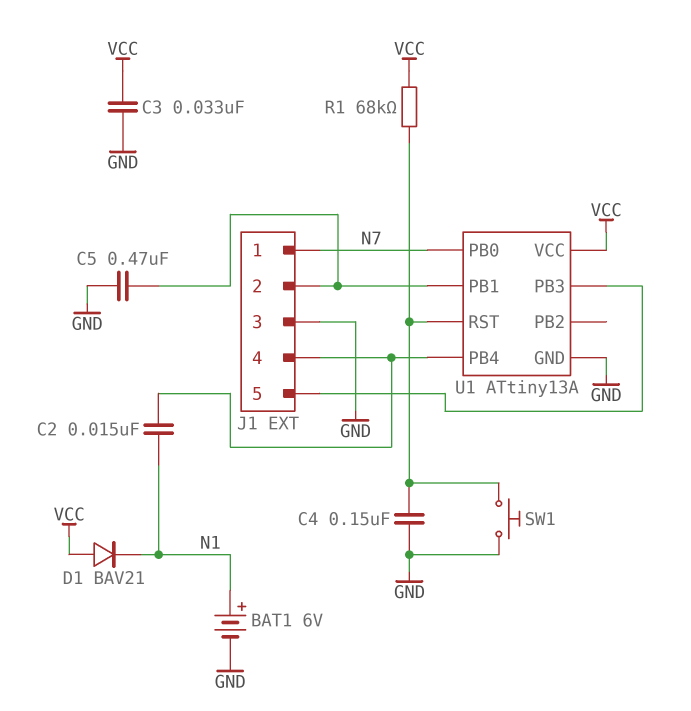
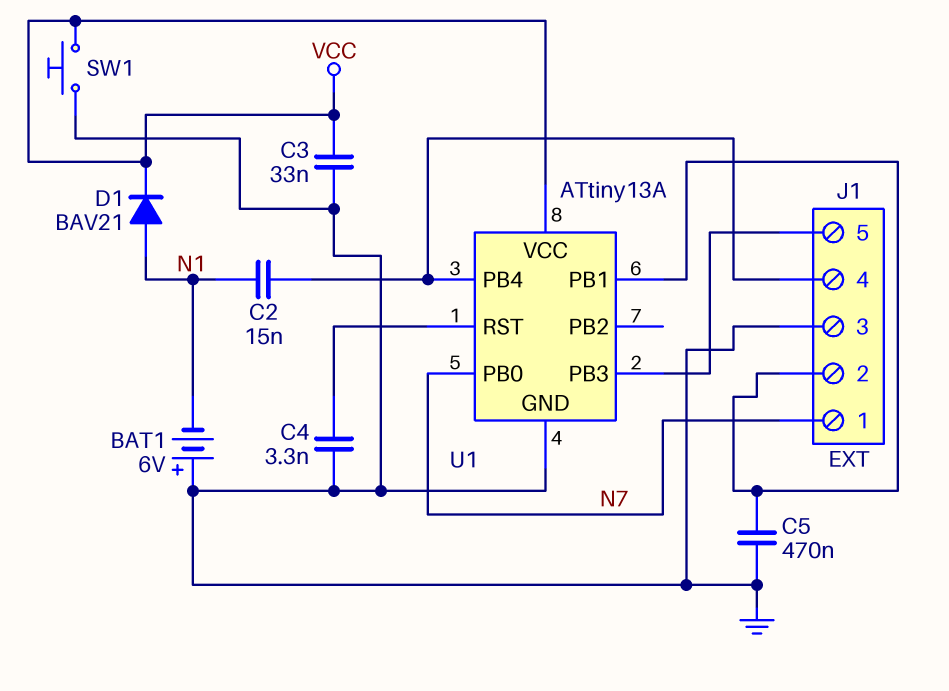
BAT1: 6V (plus N1, minus GND) -> 6V (plus GND, minus N1)
C4: 150nF (GND, U1/RST) -> 3.3nF (GND, U1/RST)
D1: diode BAV21 (A VCC, K N1) -> diode BAV21 (A N1, K VCC)
R1: 68k (U1/RST, VCC) -> none
SW1: button (GND, U1/RST) -> button (GND, VCC)

